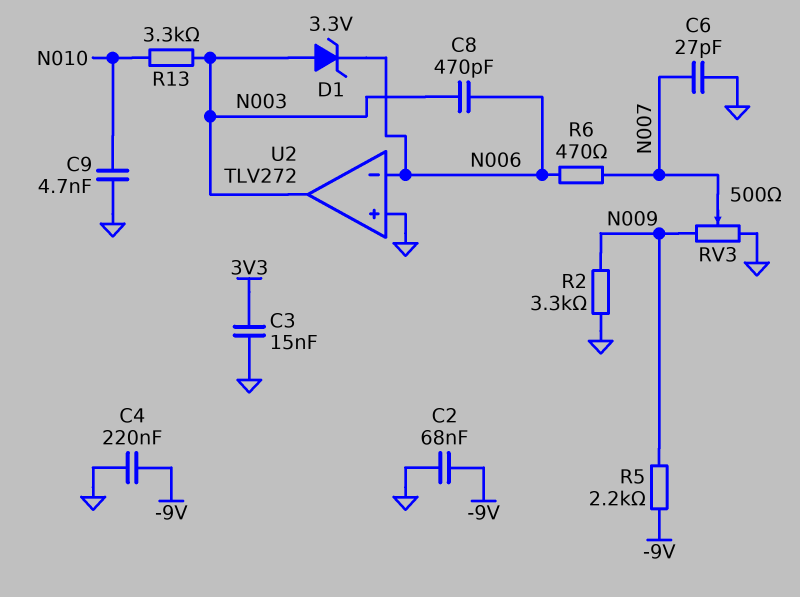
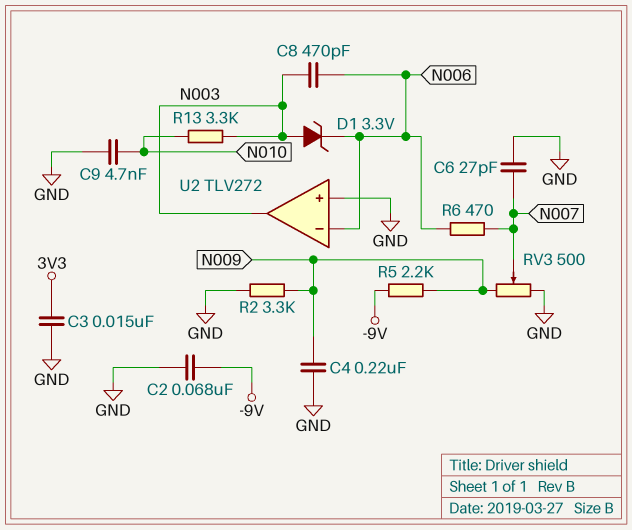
C4: 220nF (-9V, GND) -> 220nF (GND, N009)

